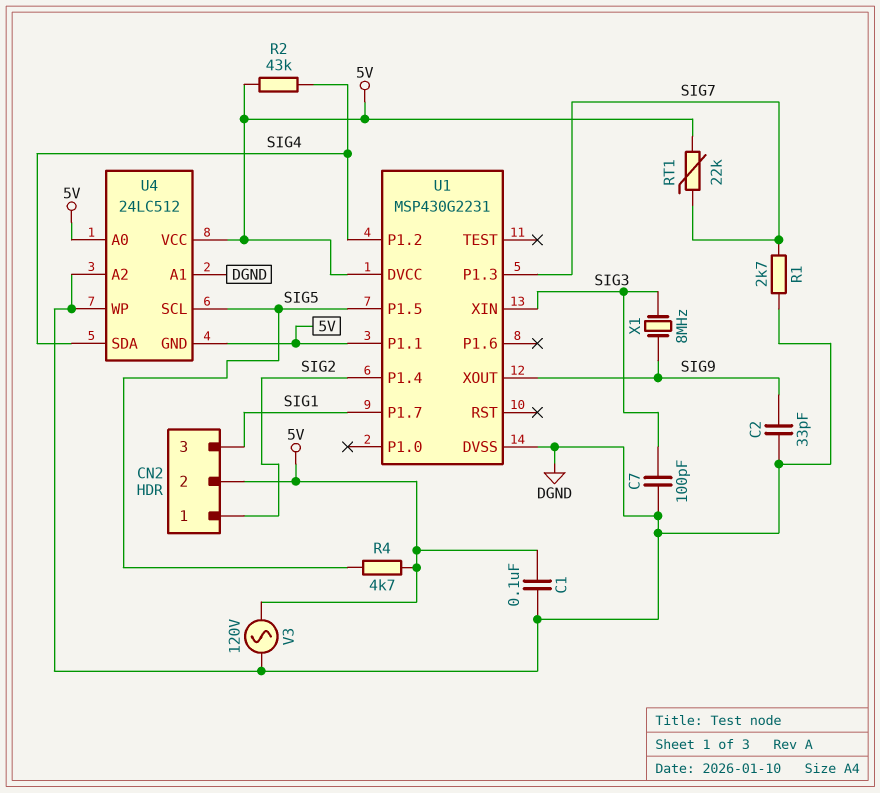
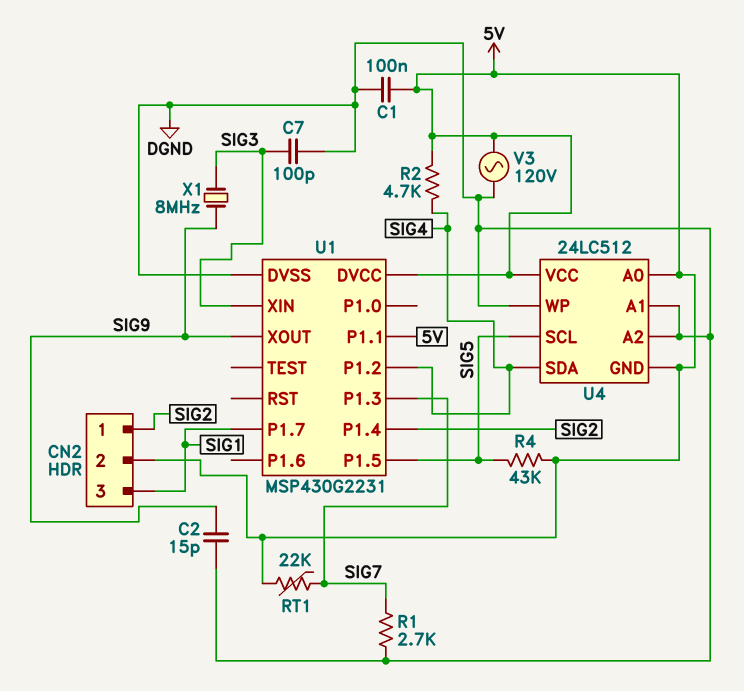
C2: 33pF (DGND, SIG9) -> 15pF (DGND, SIG9)
R2: 43k (5V, SIG4) -> 4.7k (5V, SIG4)
R4: 4.7k (5V, SIG5) -> 43k (5V, SIG5)

